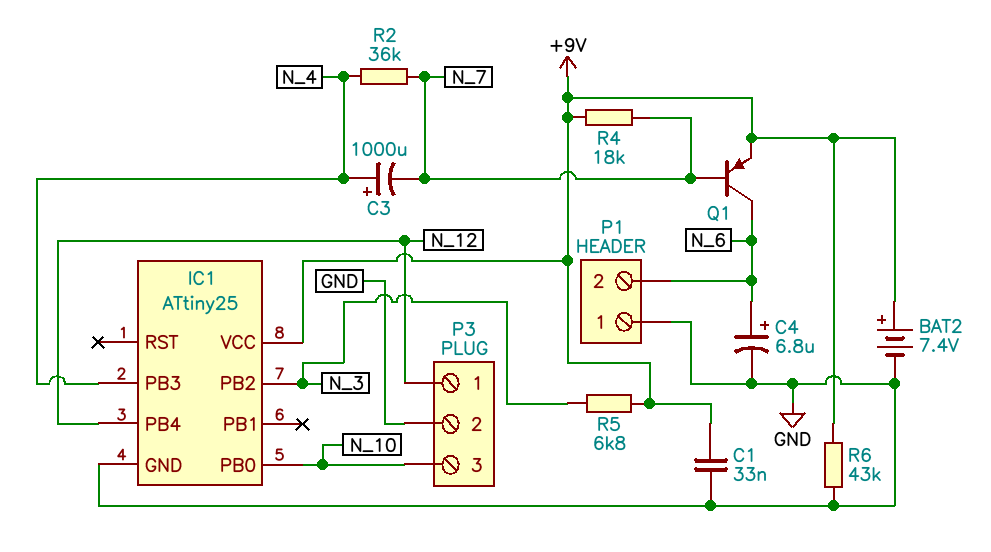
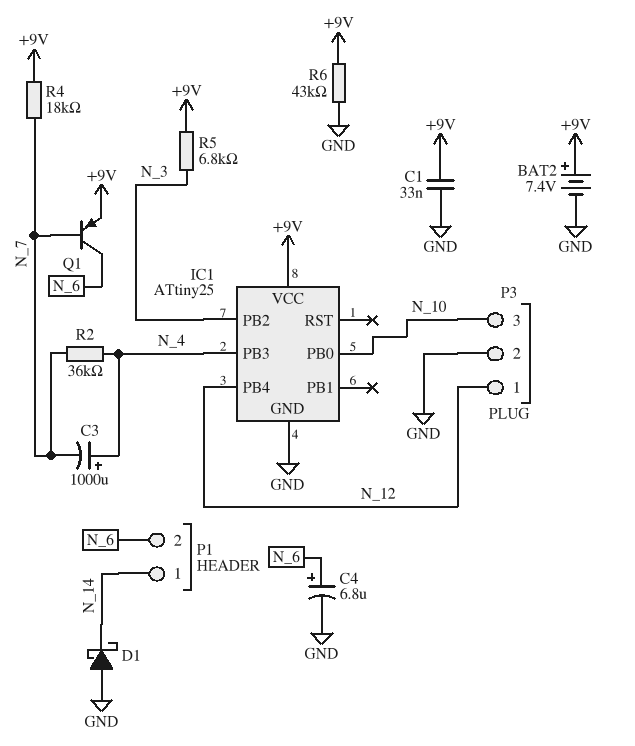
D1: none -> schottky (A GND, K N_14)
P1 pin 1: GND -> N_14

